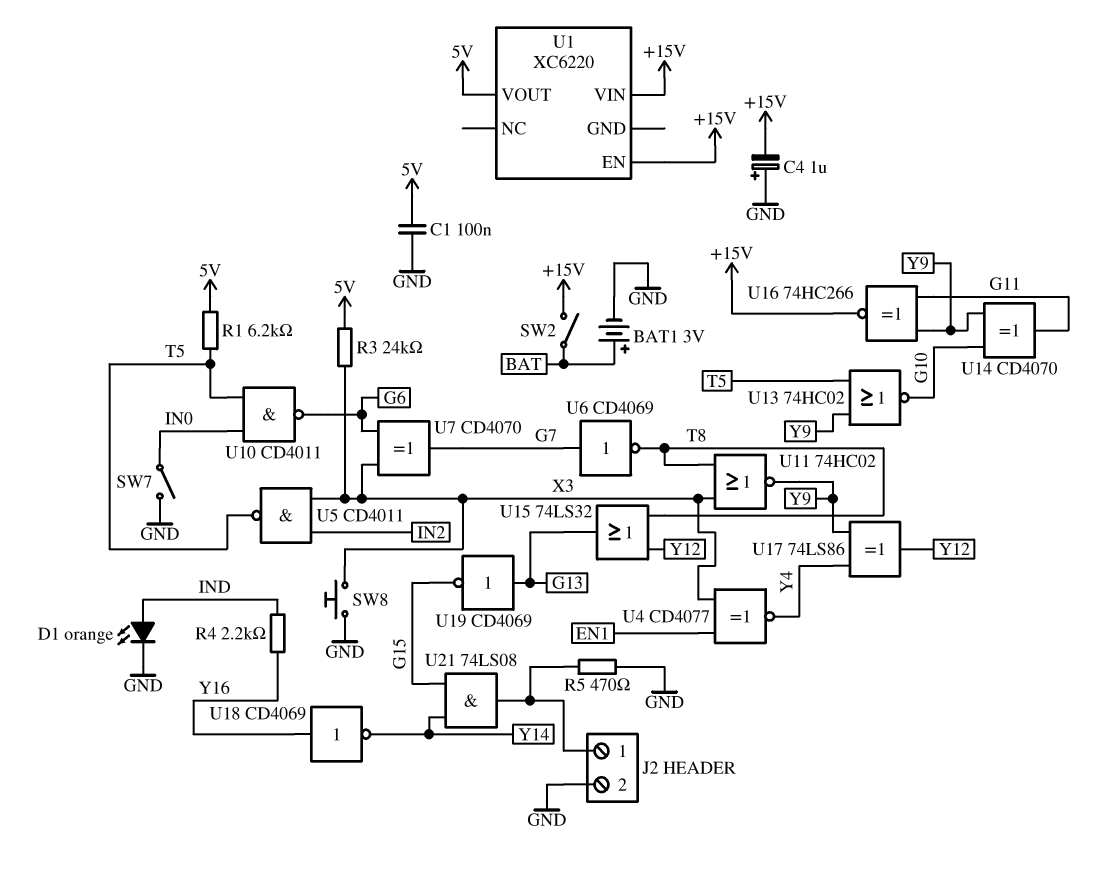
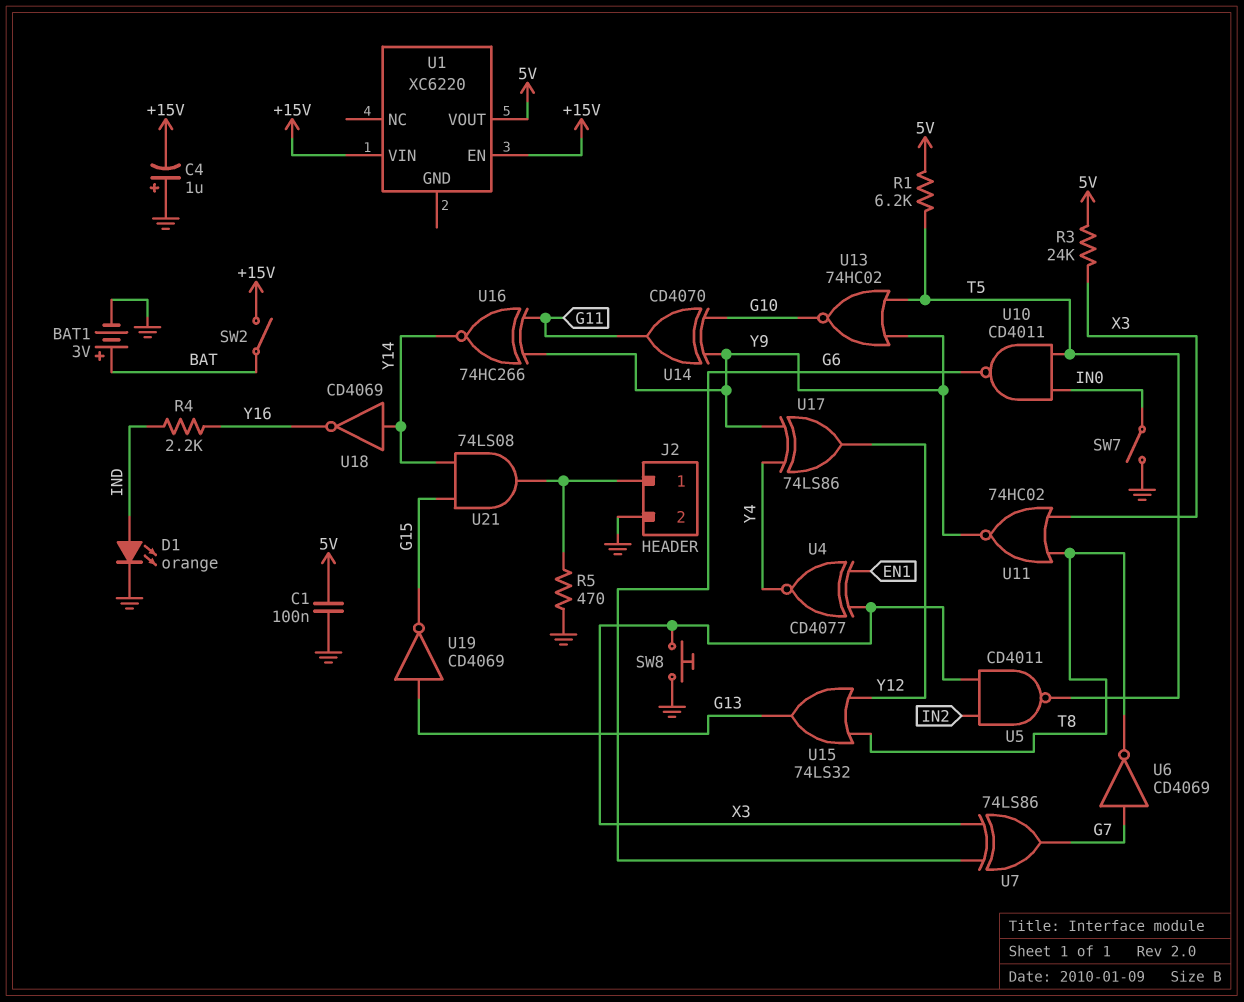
U7: XOR CD4070 (in G6, in X3, out G7) -> XOR 74LS86 (in G6, in X3, out G7)
U16: XNOR 74HC266 (in G11, in Y9, out +15V) -> XNOR 74HC266 (in G11, in Y9, out Y14)
U18: NOT CD4069 (in Y16, out Y14) -> NOT CD4069 (in Y14, out Y16)

